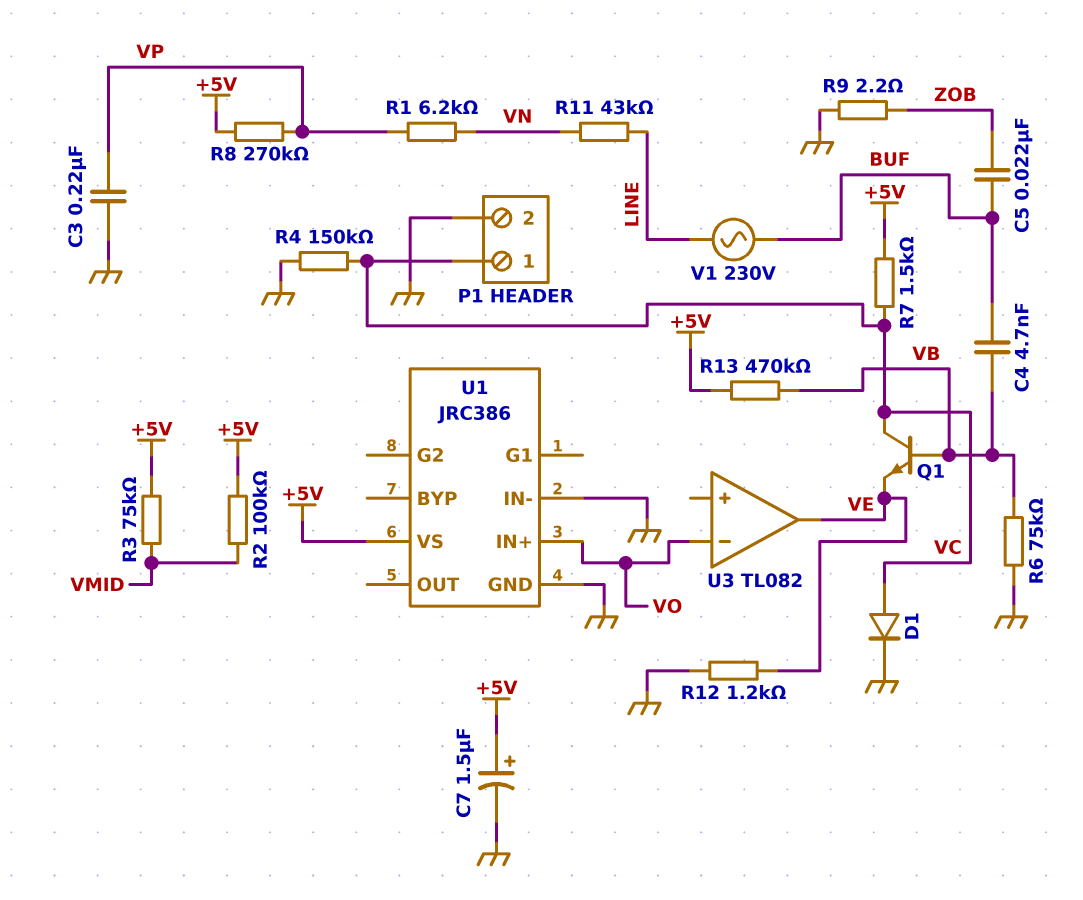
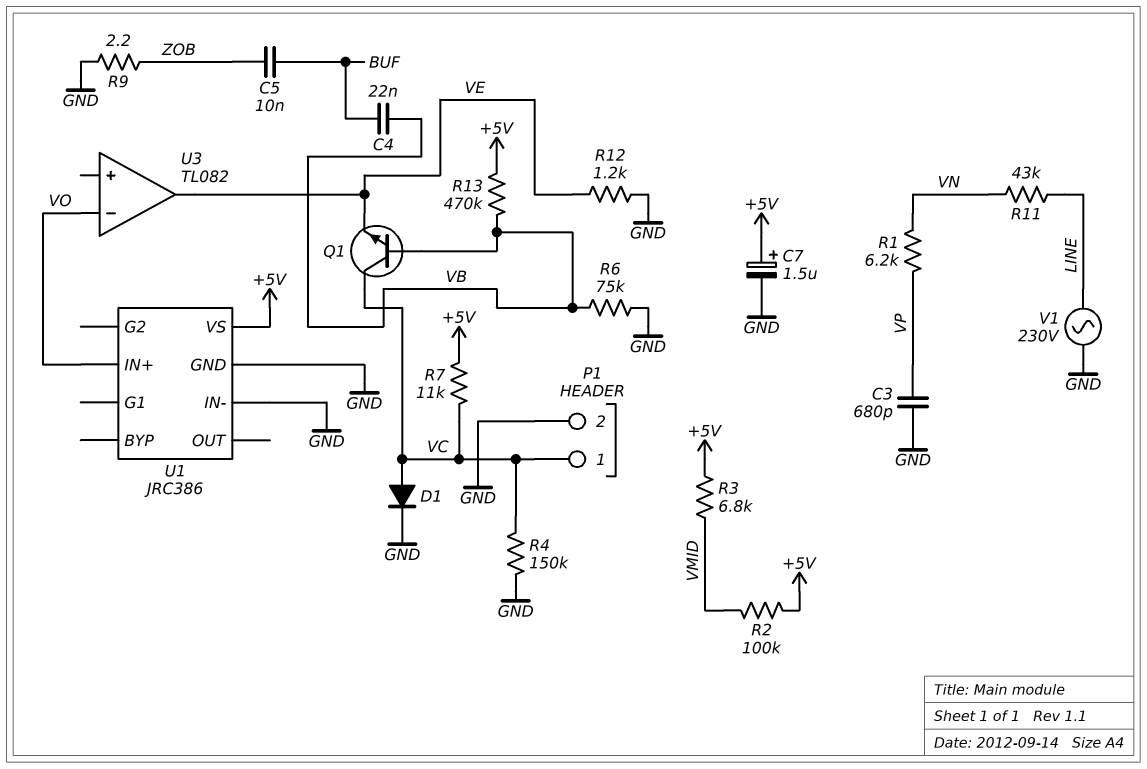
C3: 220nF (GND, VP) -> 680pF (GND, VP)
C4: 4.7nF (BUF, VB) -> 22nF (BUF, VB)
C5: 22nF (BUF, ZOB) -> 10nF (BUF, ZOB)
R3: 75k (+5V, VMID) -> 6.8k (+5V, VMID)
R7: 1.5k (+5V, VC) -> 11k (+5V, VC)
R8: 270k (+5V, VP) -> none
V1: AC 230V (BUF, LINE) -> AC 230V (GND, LINE)

